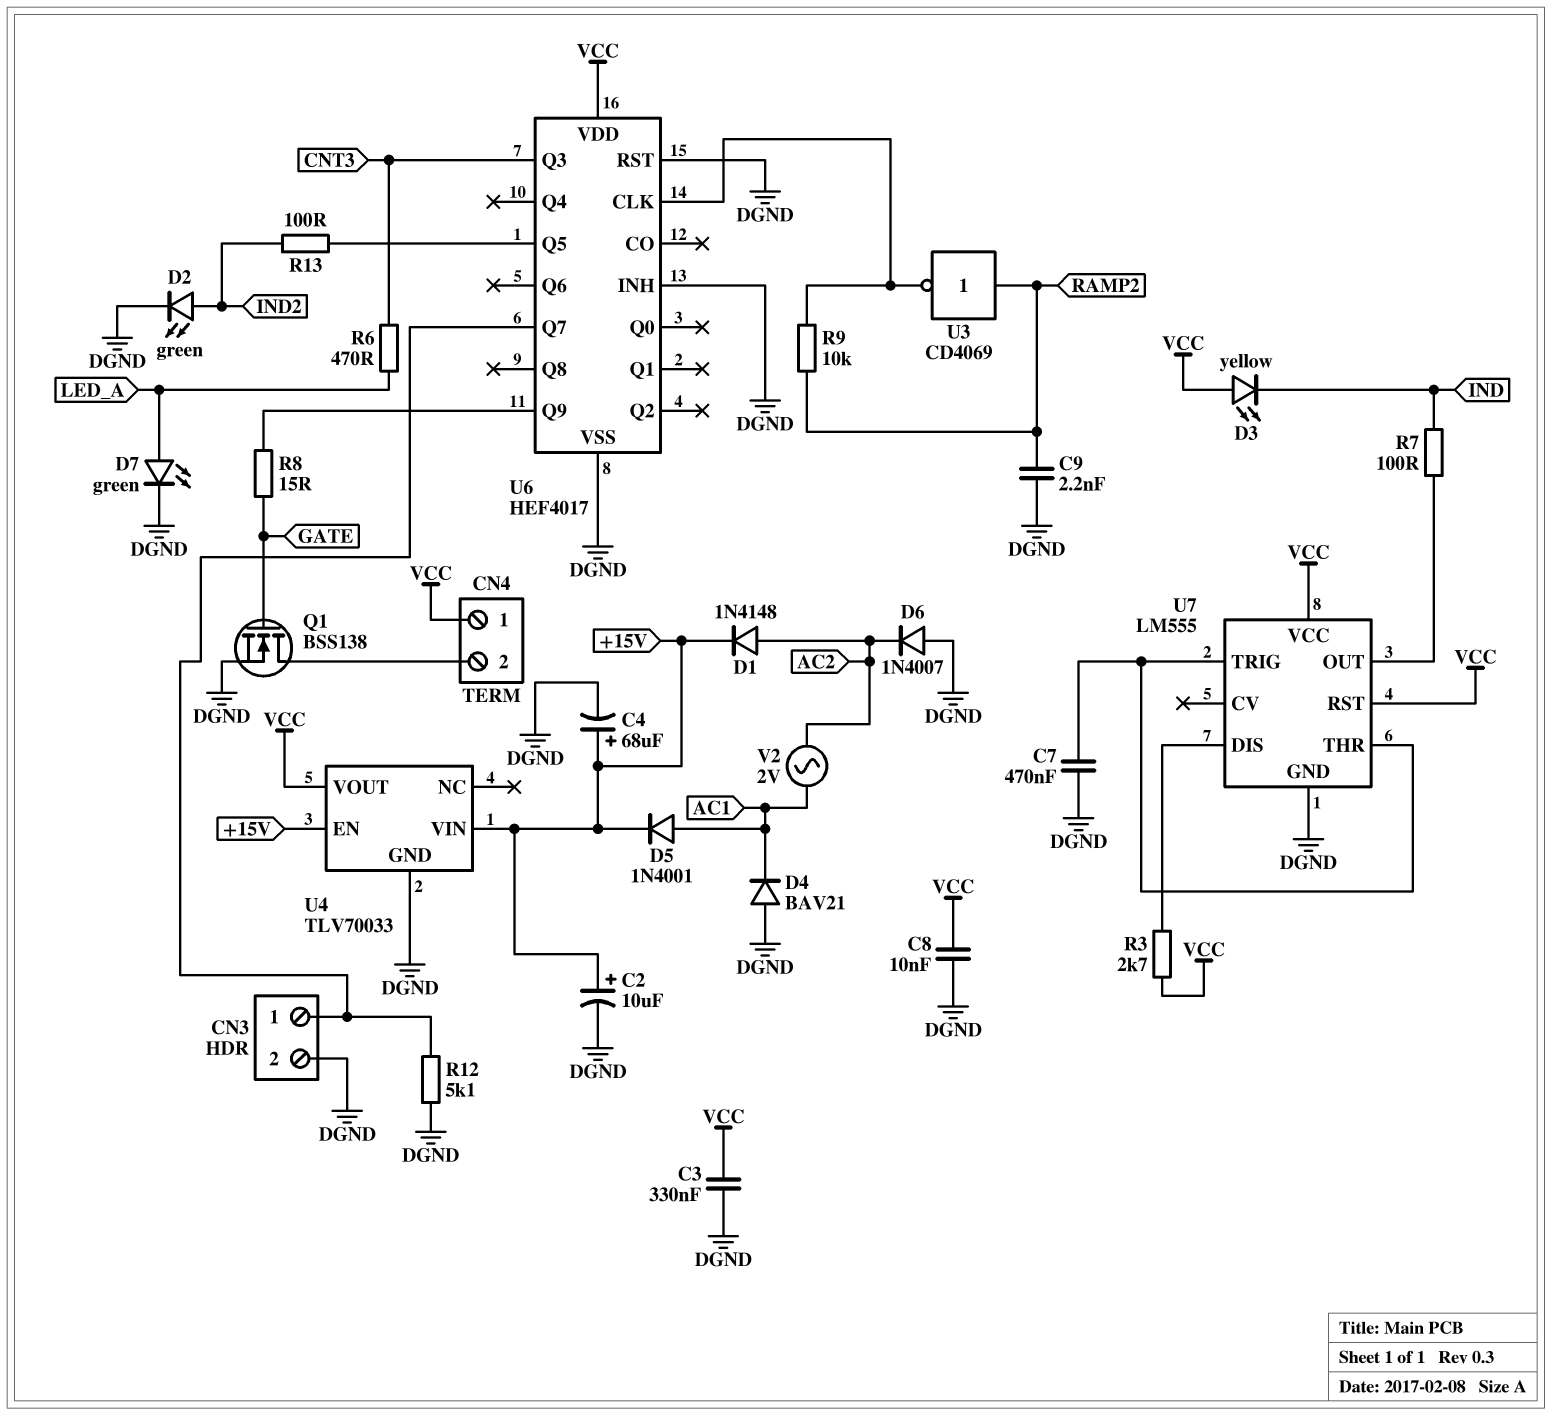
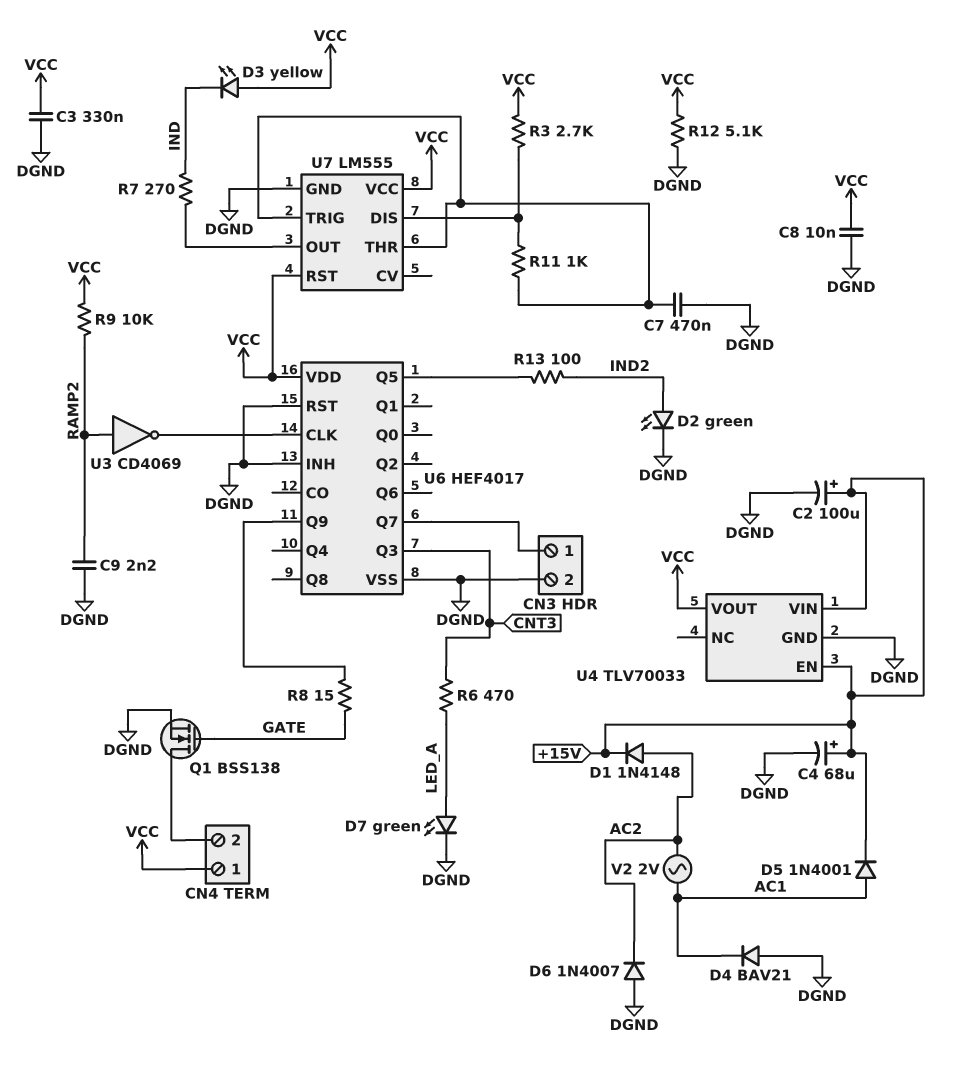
C2: 10uF (plus +15V, minus DGND) -> 100uF (plus +15V, minus DGND)
R7: 100 (IND, U7/OUT) -> 270 (IND, U7/OUT)
R9: 10k (RAMP2, U6/CLK) -> 10k (RAMP2, VCC)
R11: none -> 1k (U7/DIS, U7/THR)
R12: 5.1k (CN3/1, DGND) -> 5.1k (DGND, VCC)

